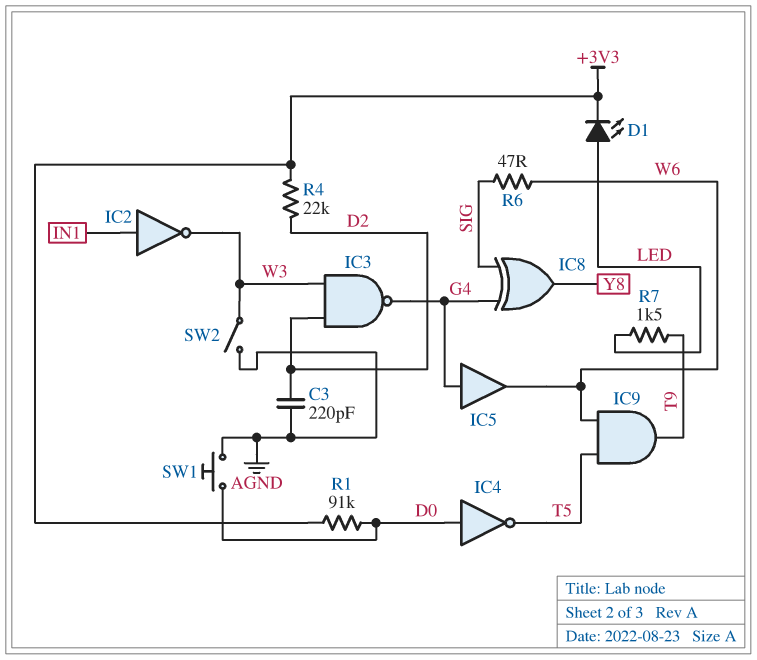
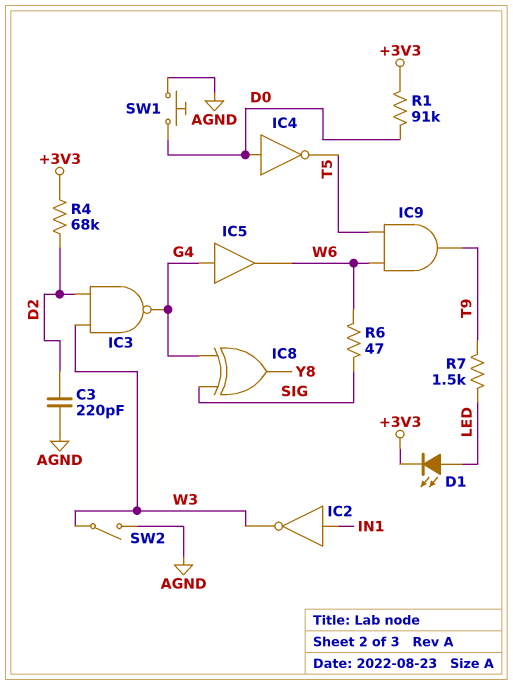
R4: 22k (+3V3, D2) -> 68k (+3V3, D2)

